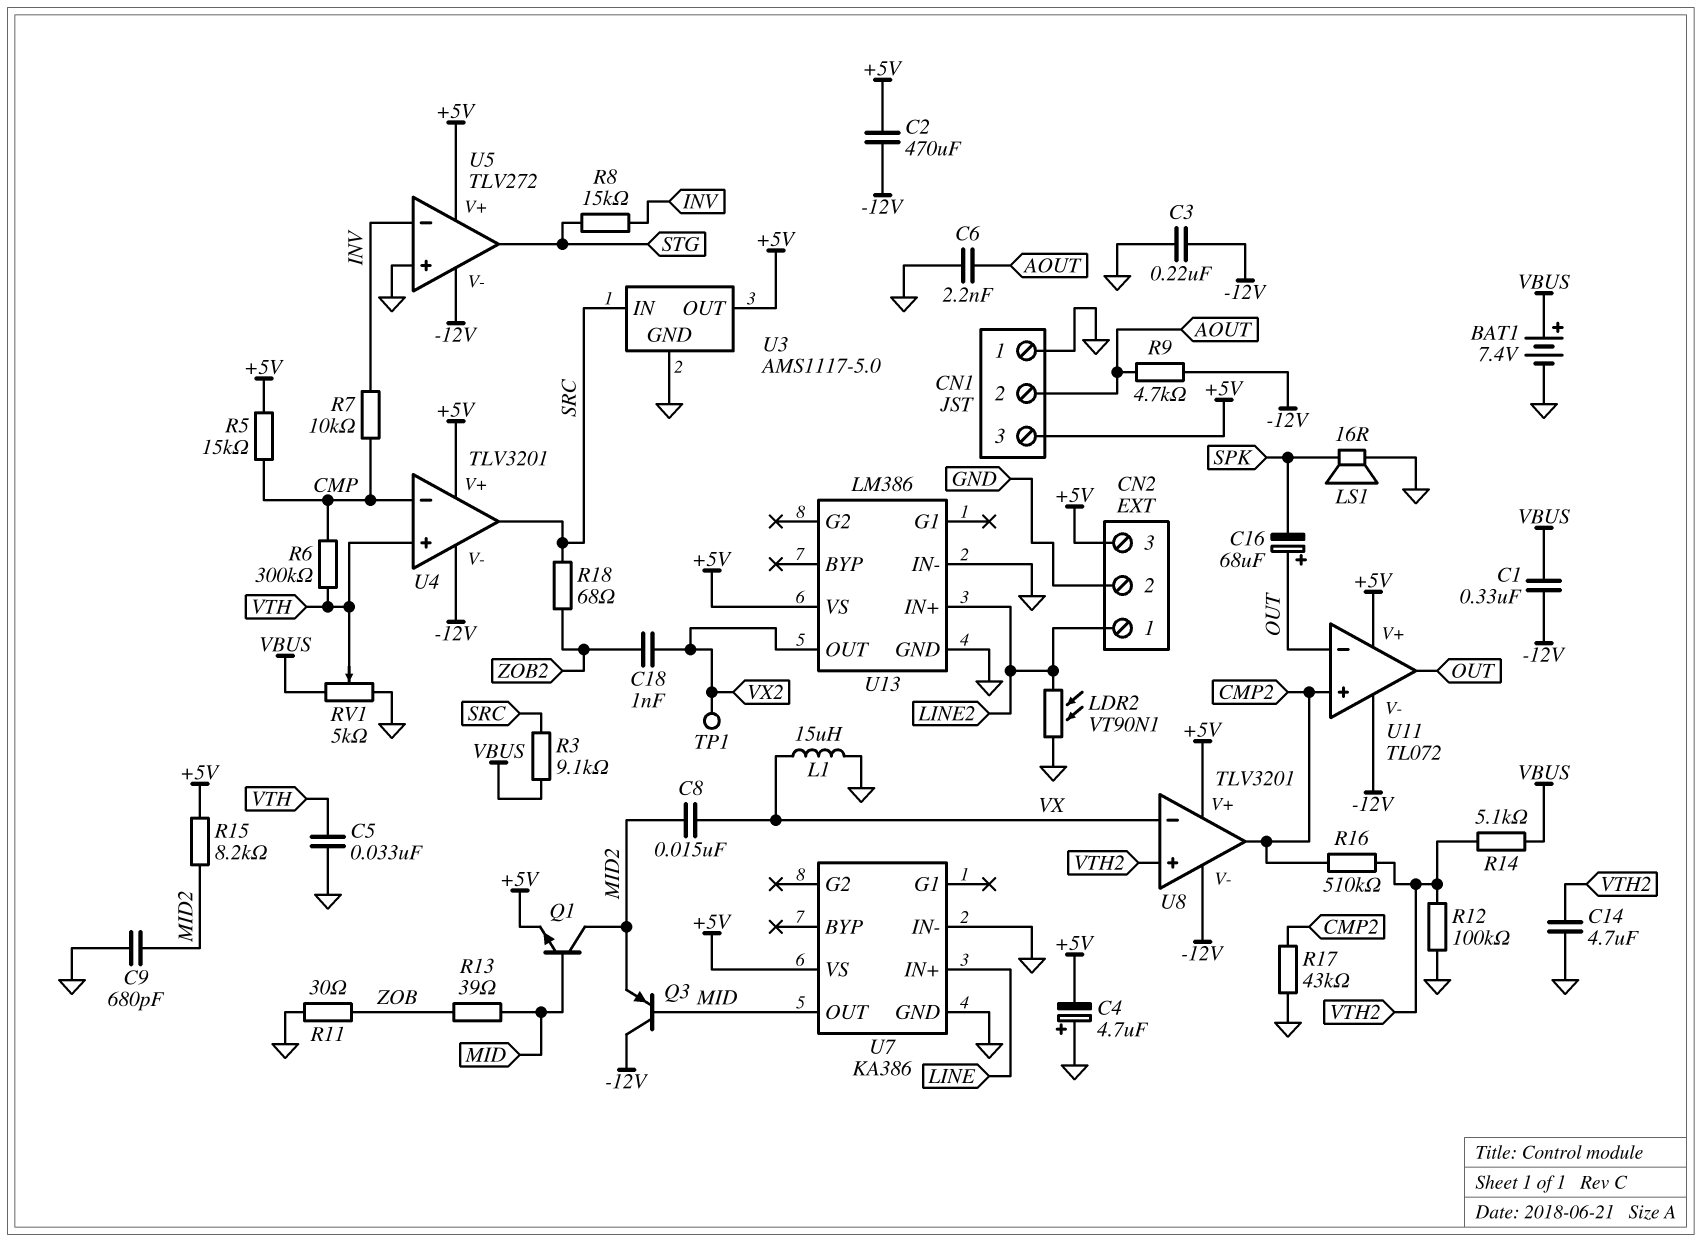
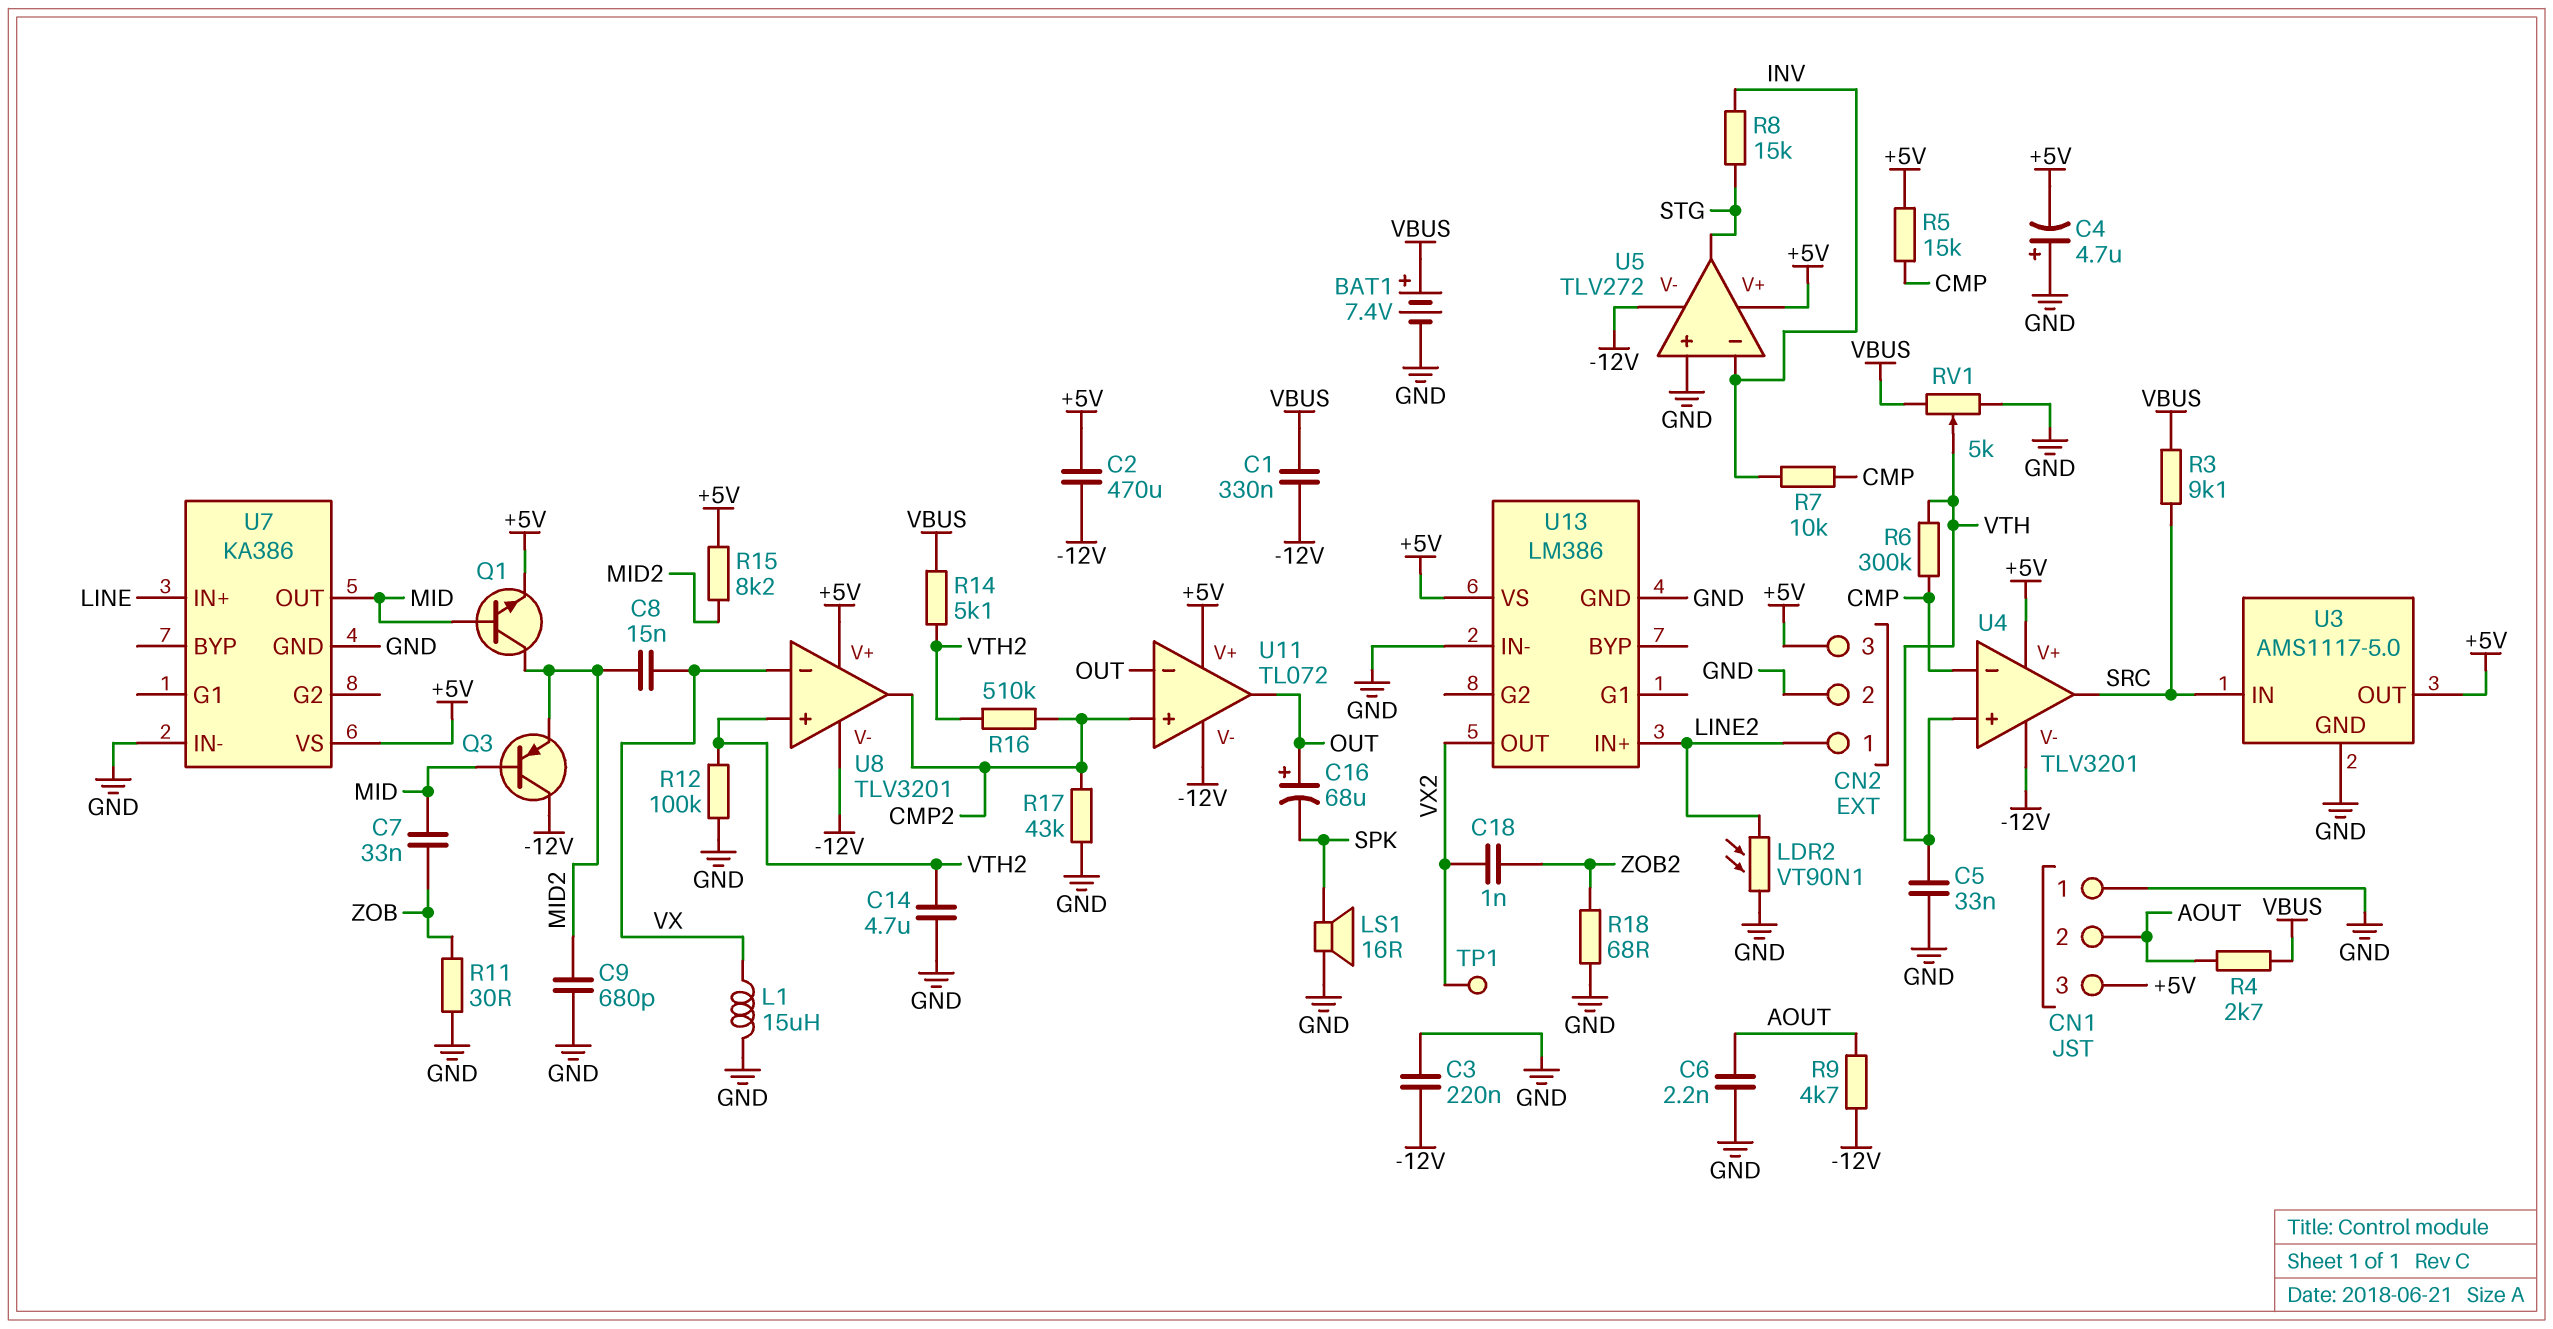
C7: none -> 33nF (MID, ZOB)
R4: none -> 2.7k (AOUT, VBUS)
R13: 39 (MID, ZOB) -> none
R18: 68 (SRC, ZOB2) -> 68 (GND, ZOB2)

